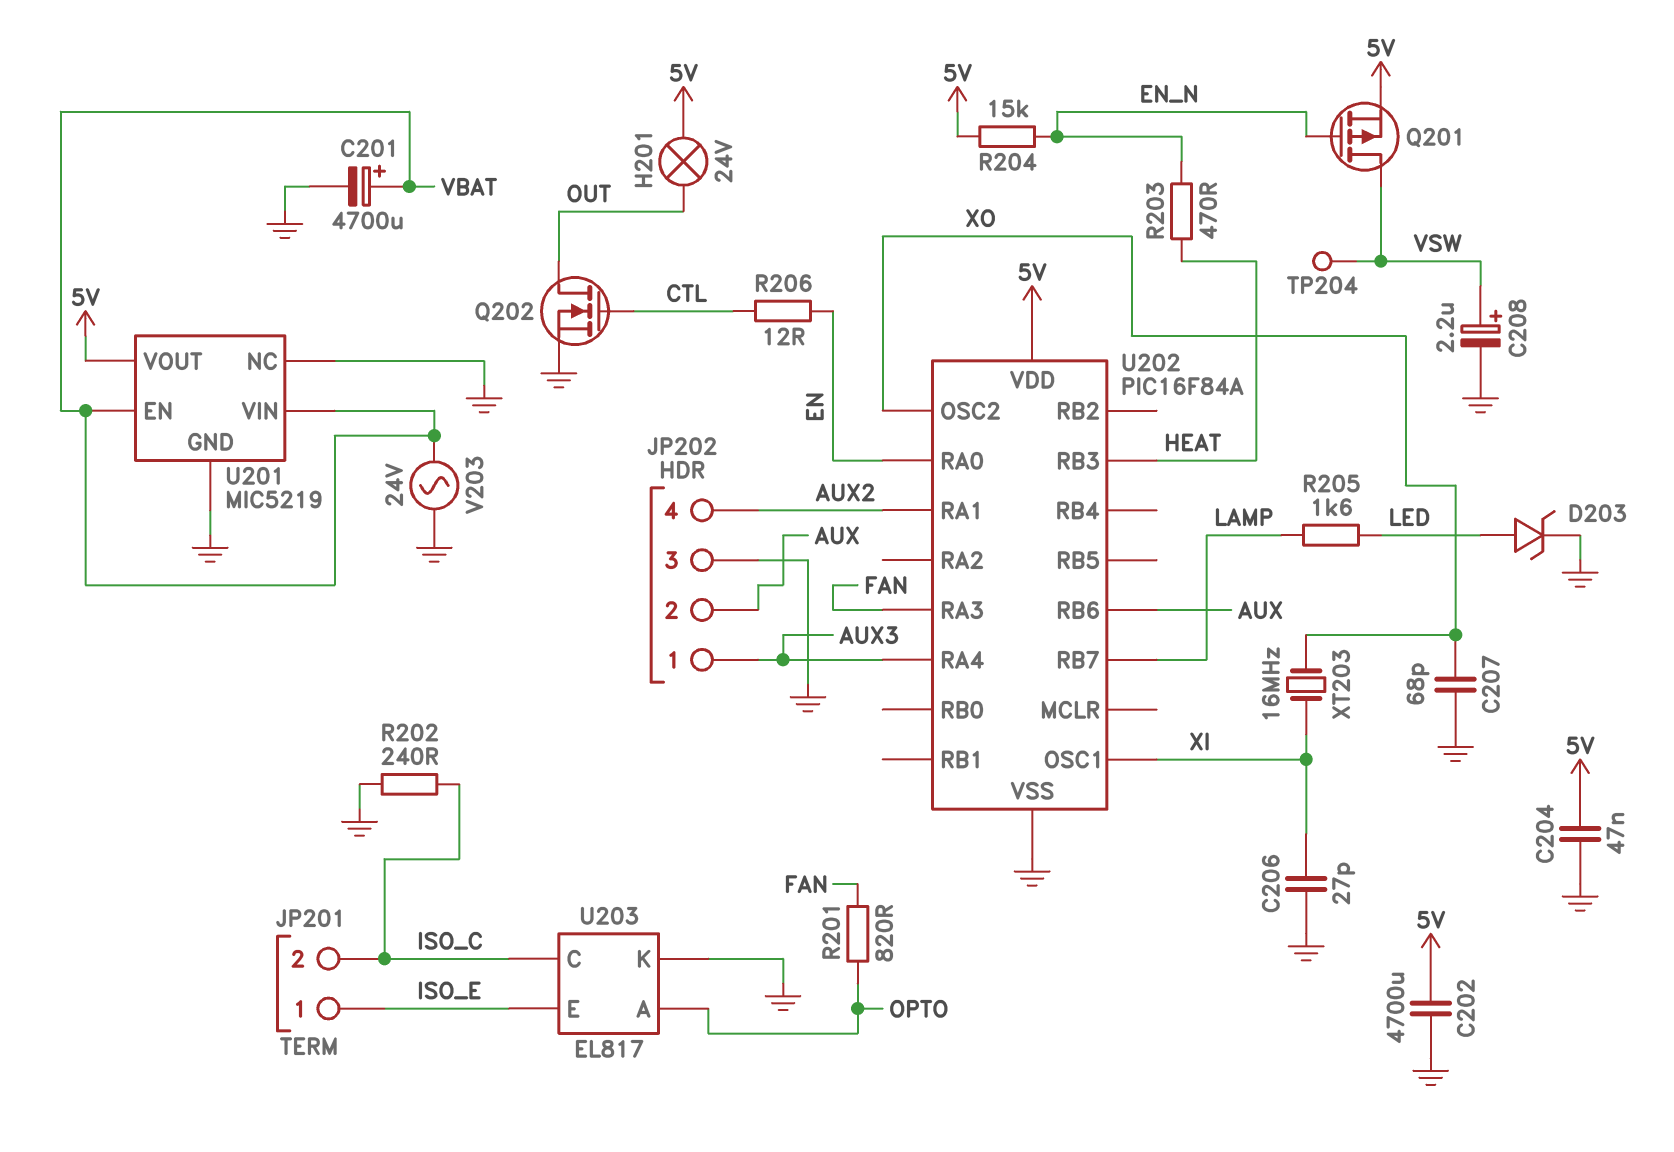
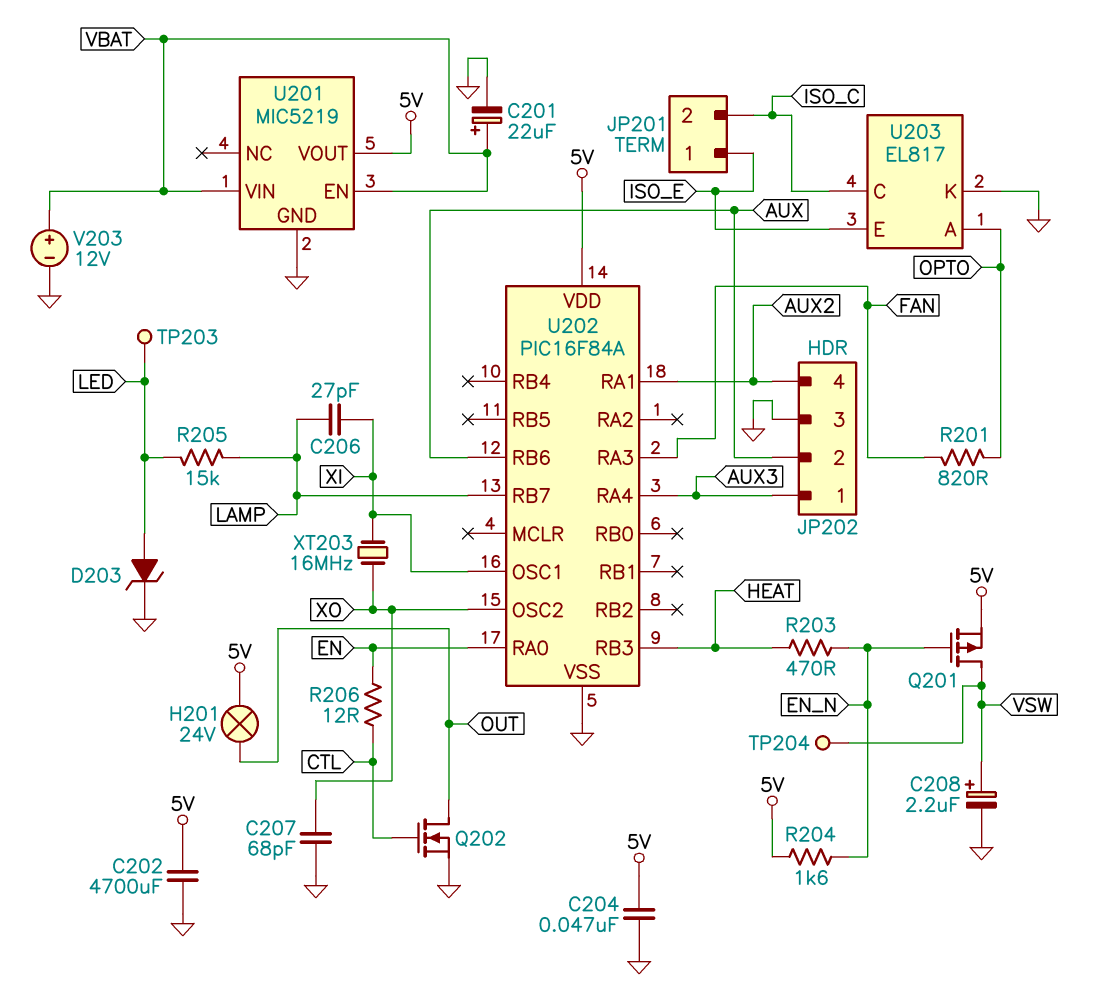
C201: 4700uF (plus VBAT, minus GND) -> 22uF (plus VBAT, minus GND)
C206: 27pF (GND, XI) -> 27pF (LAMP, XI)
R202: 240 (GND, ISO_C) -> none
R204: 15k (5V, EN_N) -> 1.6k (5V, EN_N)
R205: 1.6k (LAMP, LED) -> 15k (LAMP, LED)
TP203: none -> test point (LED)
U201 pin NC: GND -> none
V203: AC 24V (GND, VBAT) -> 12V (plus VBAT, minus GND)

